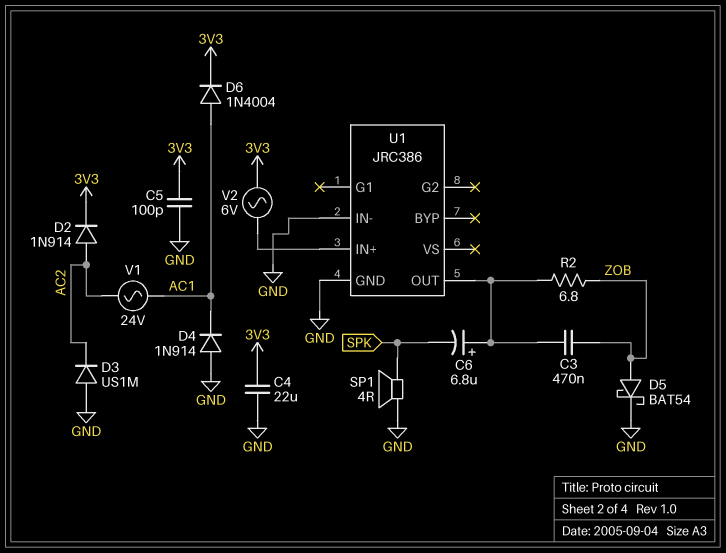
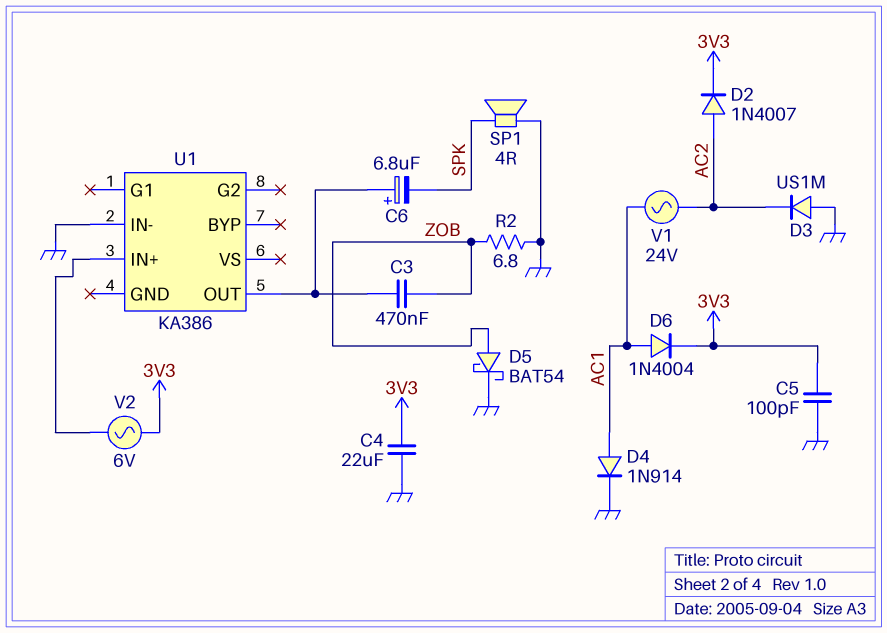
D2: diode 1N914 (A AC2, K 3V3) -> diode 1N4007 (A AC2, K 3V3)
D4: diode 1N914 (A GND, K AC1) -> diode 1N914 (A AC1, K GND)
R2: 6.8 (U1/OUT, ZOB) -> 6.8 (GND, ZOB)
U1: JRC386 -> KA386
U1 pin GND: GND -> none

